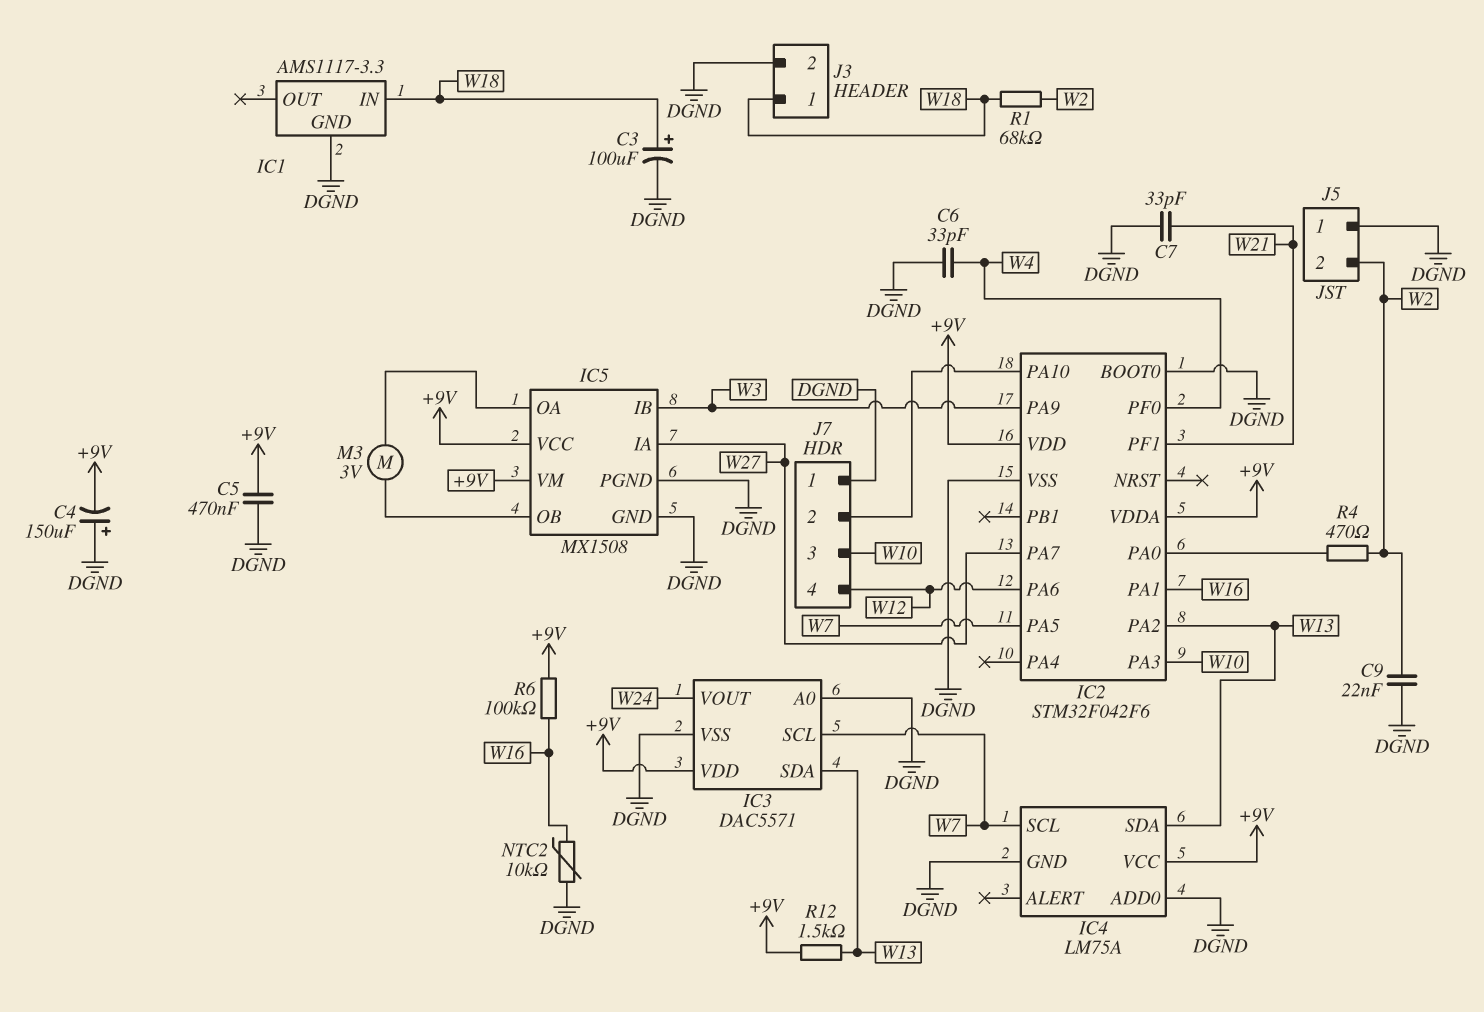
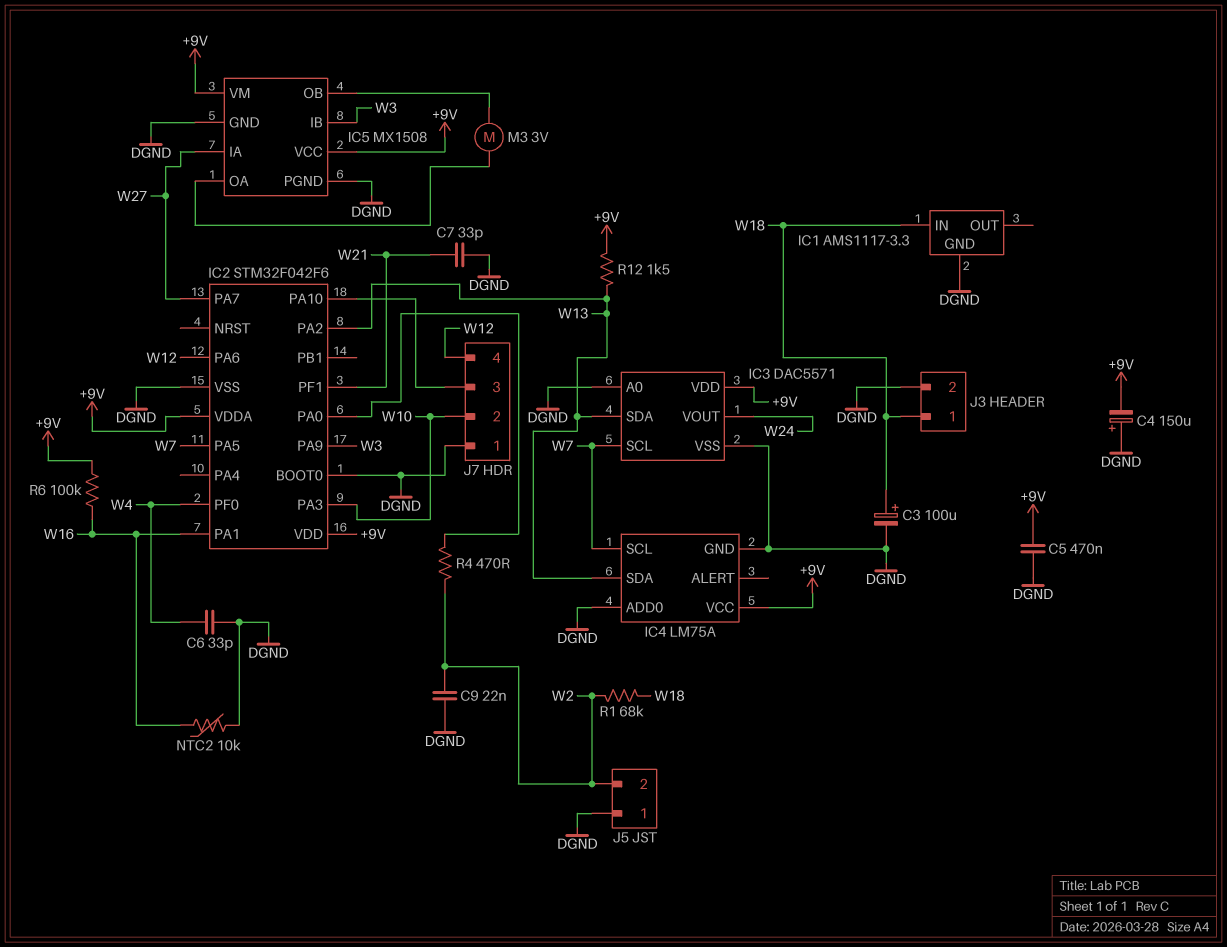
J7 pin 2: IC2/PA10 -> W10
J7 pin 3: W10 -> IC2/PA10

